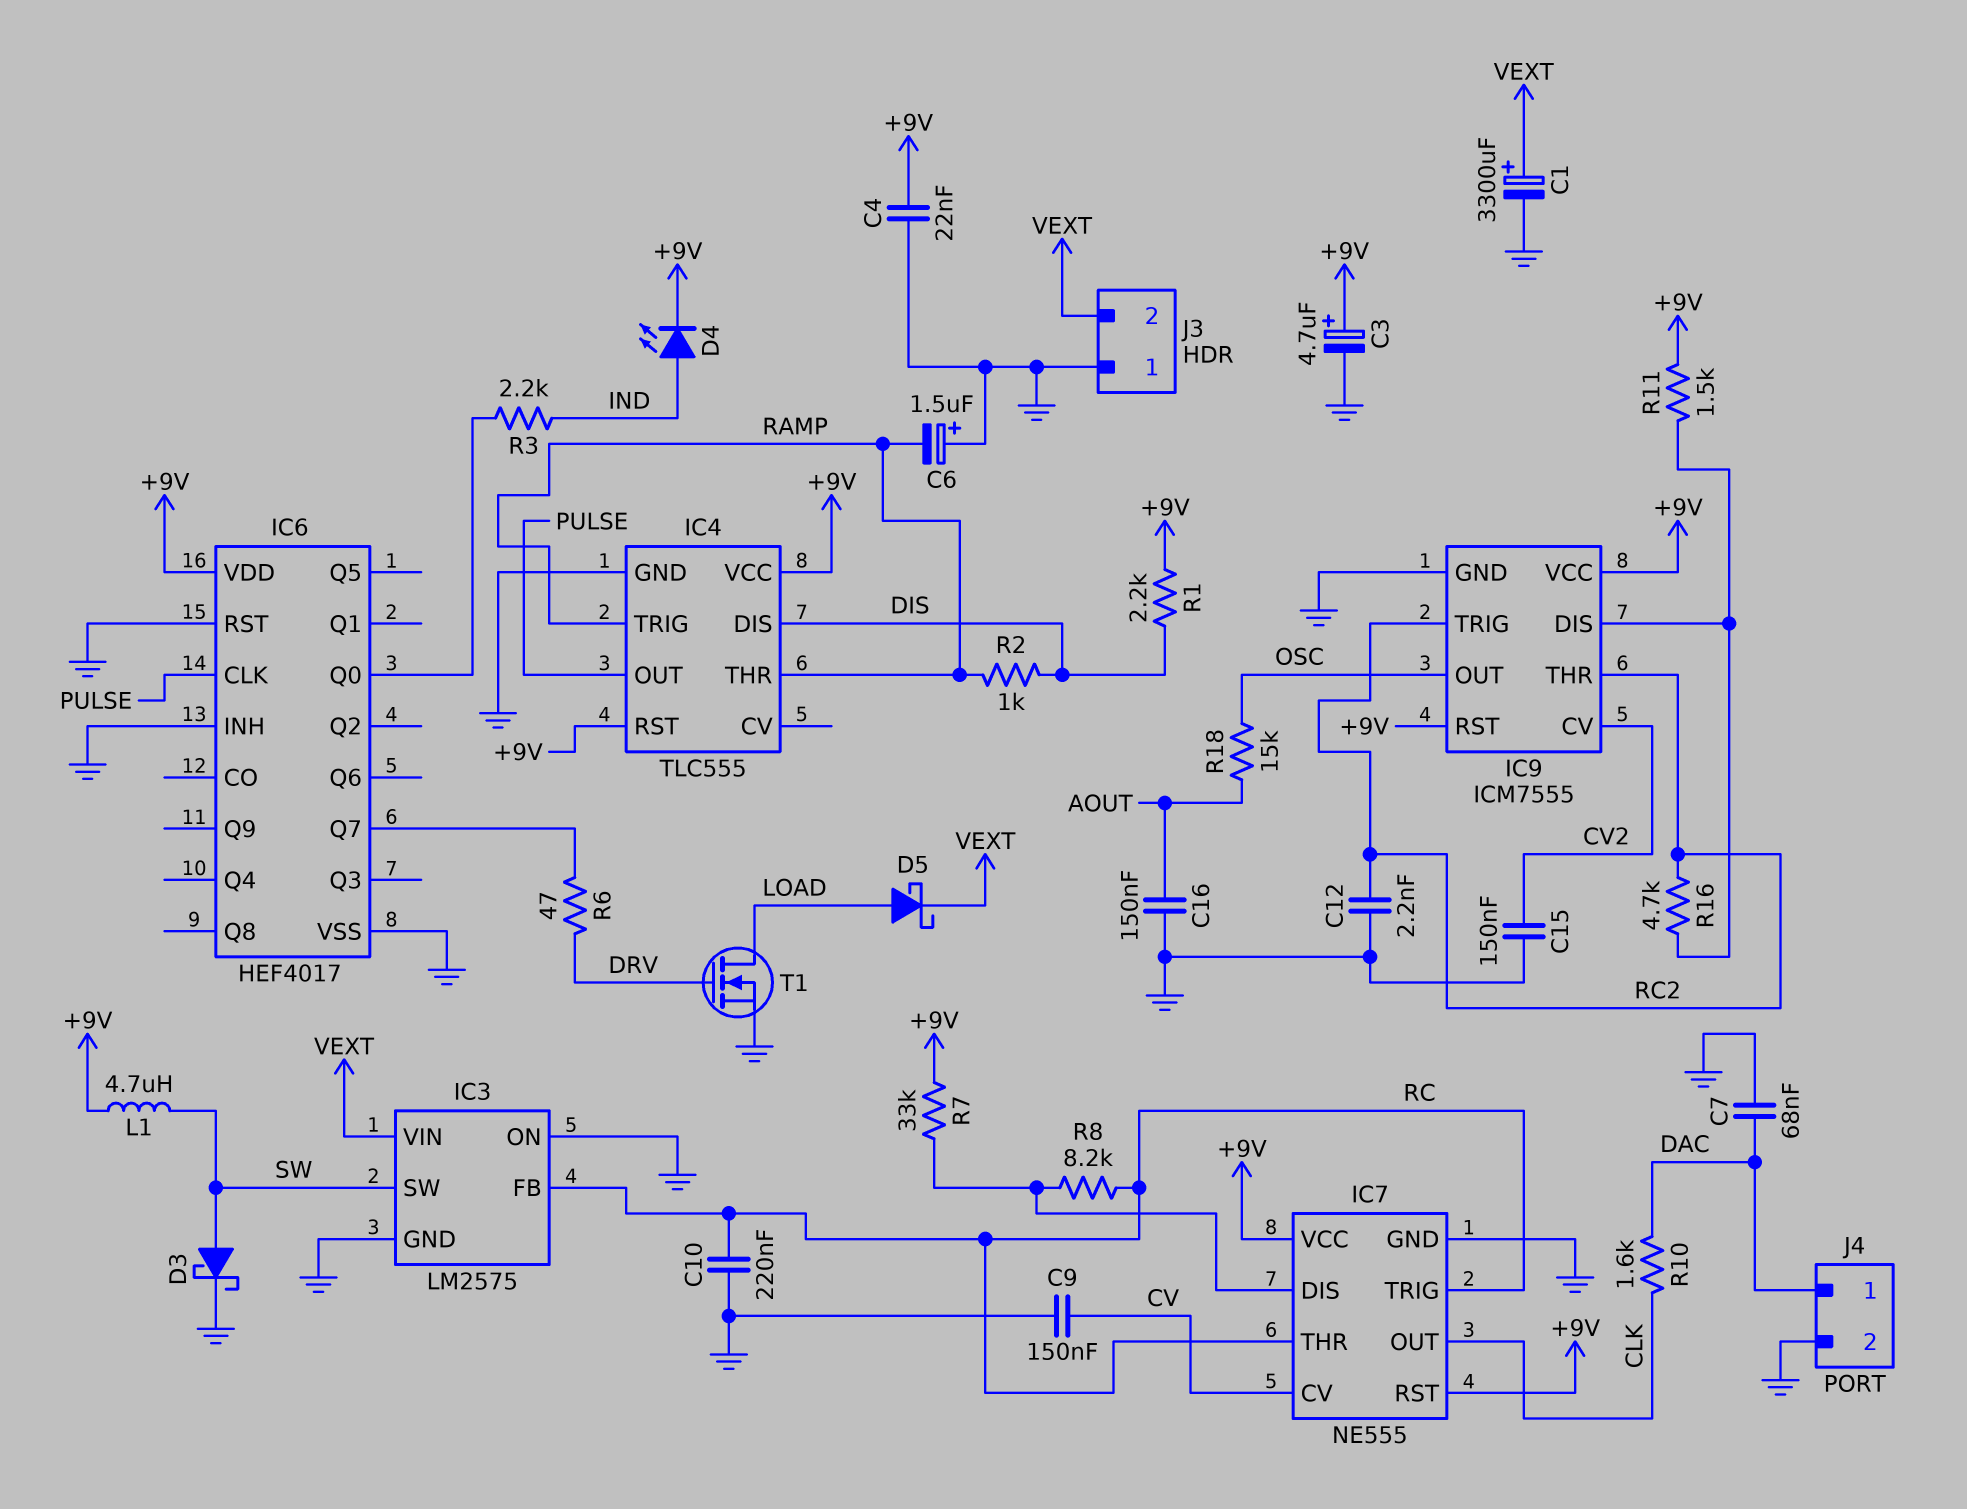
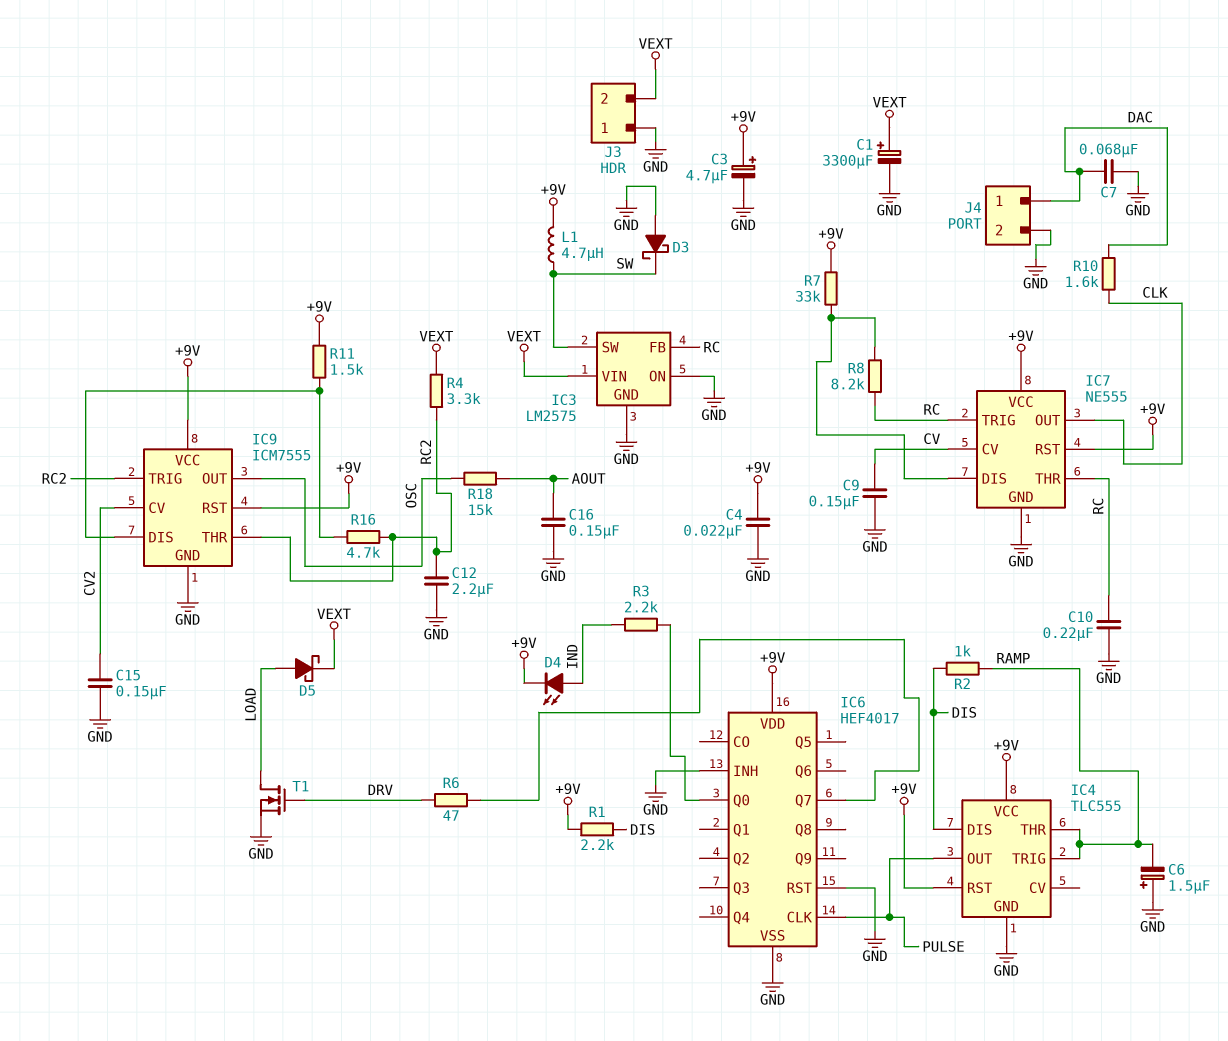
C12: 2.2nF (GND, RC2) -> 2.2uF (GND, RC2)
D3: schottky (A SW, K GND) -> schottky (A GND, K SW)
R4: none -> 3.3k (RC2, VEXT)

